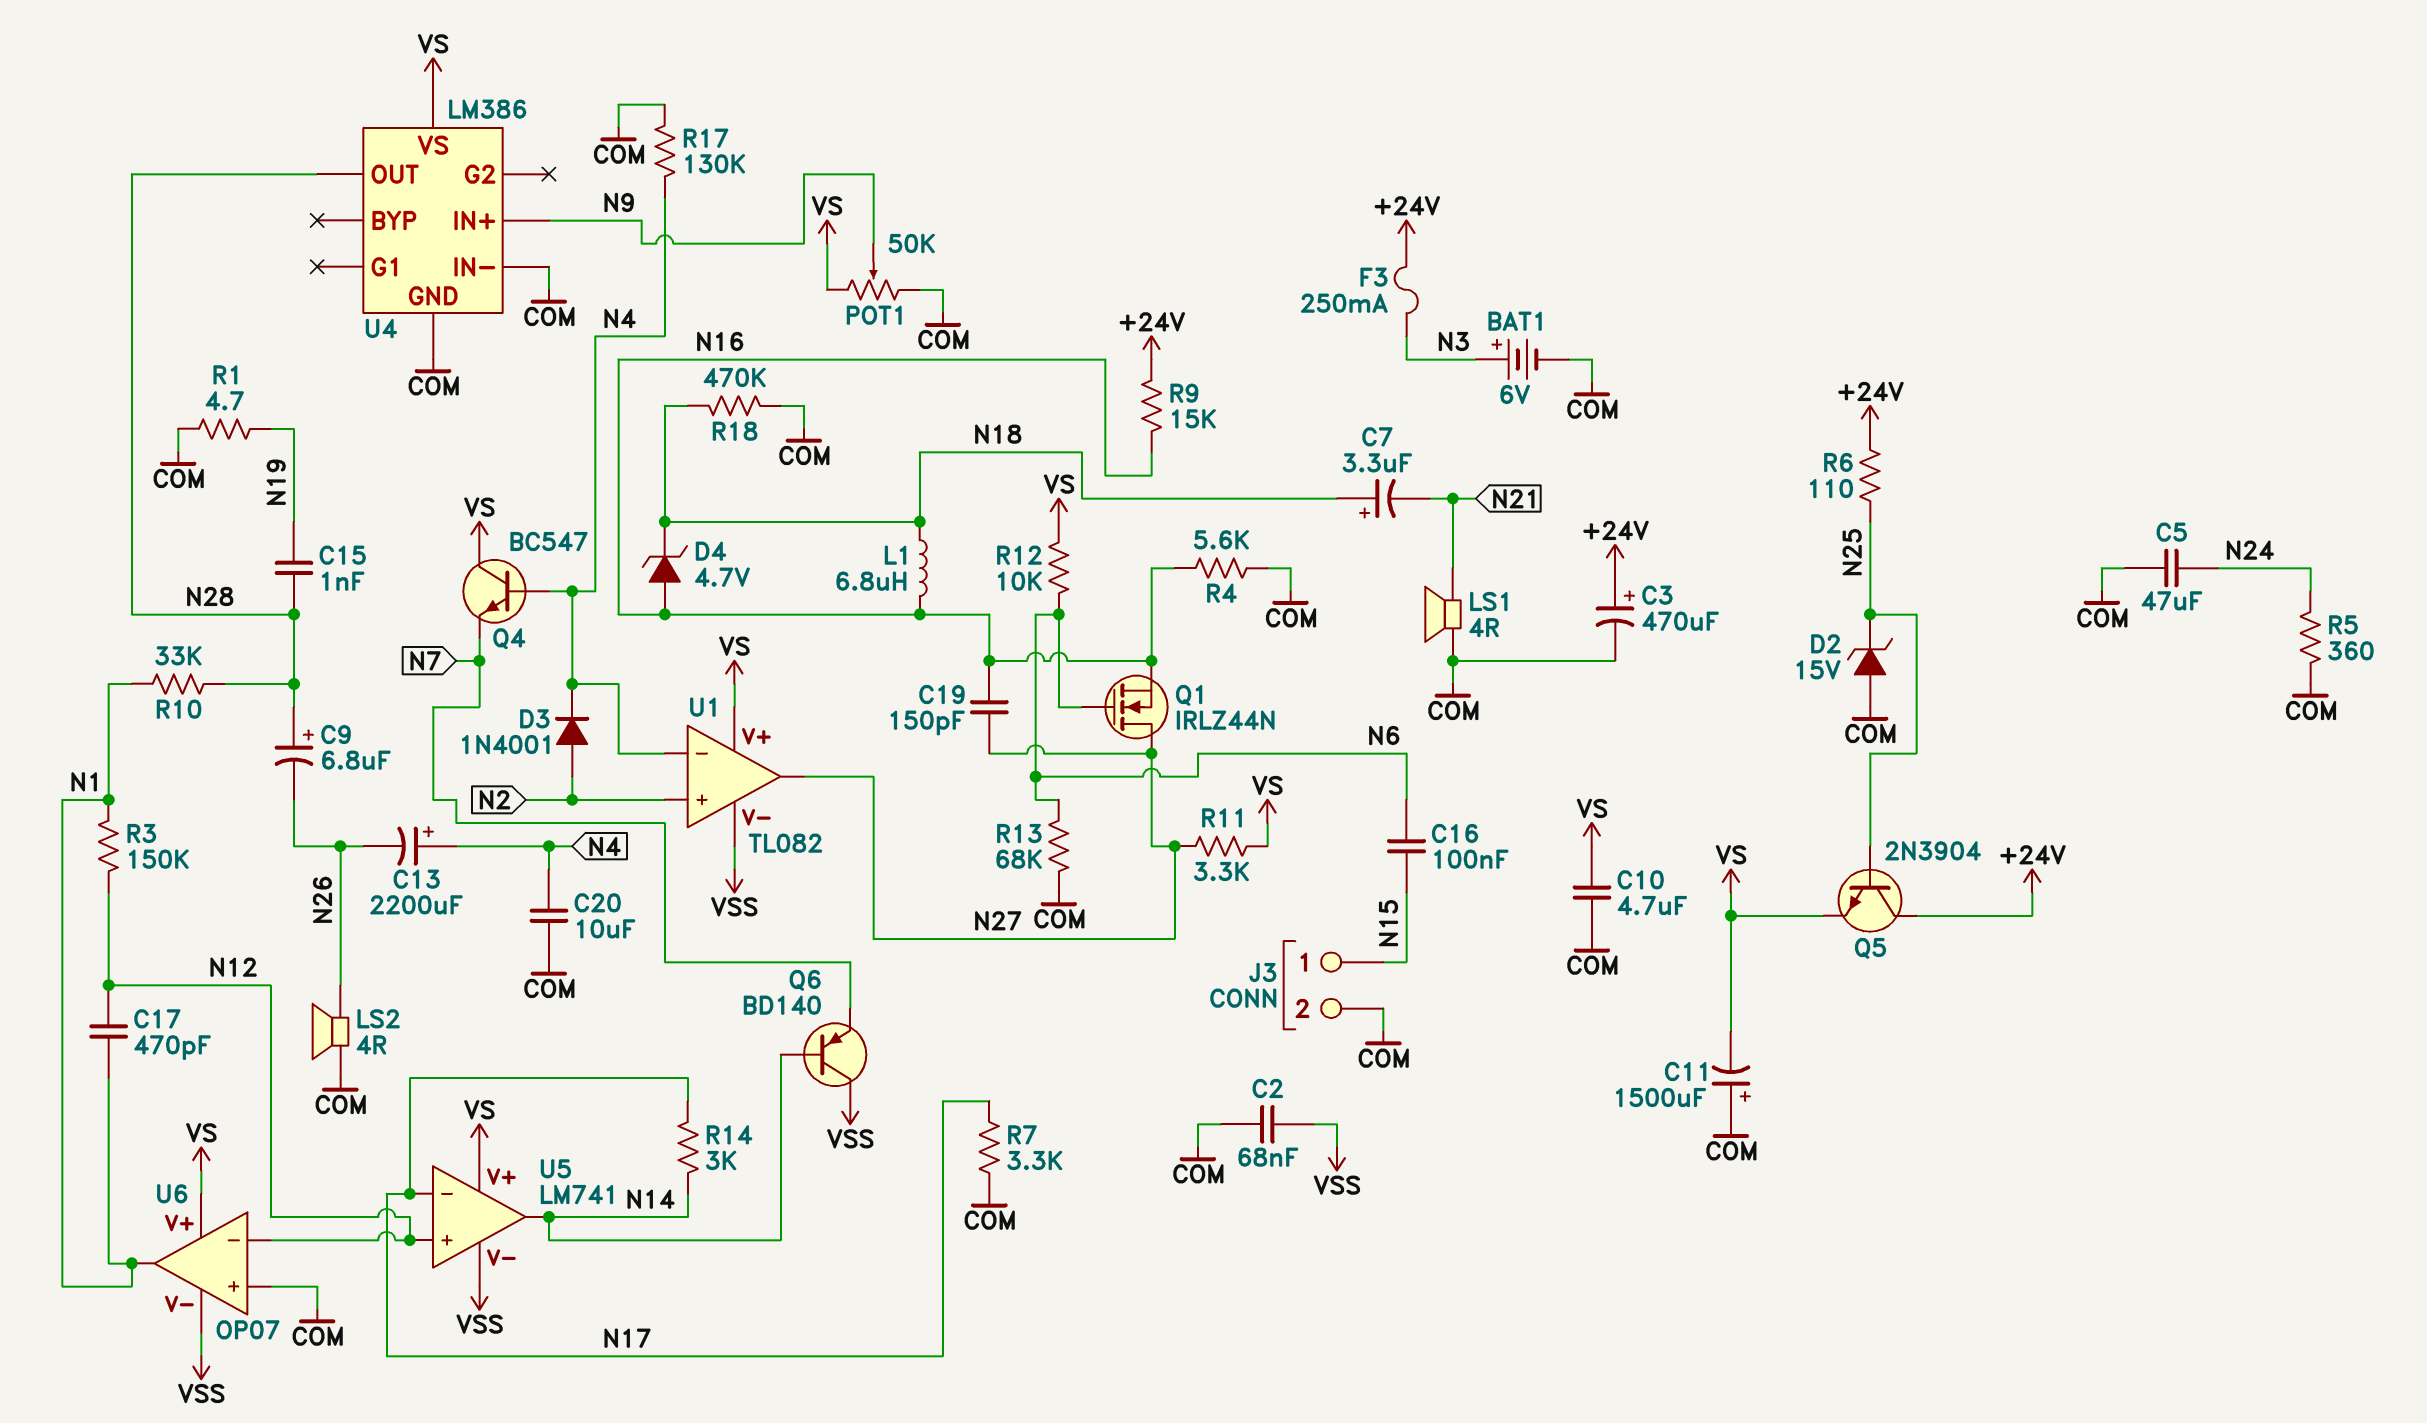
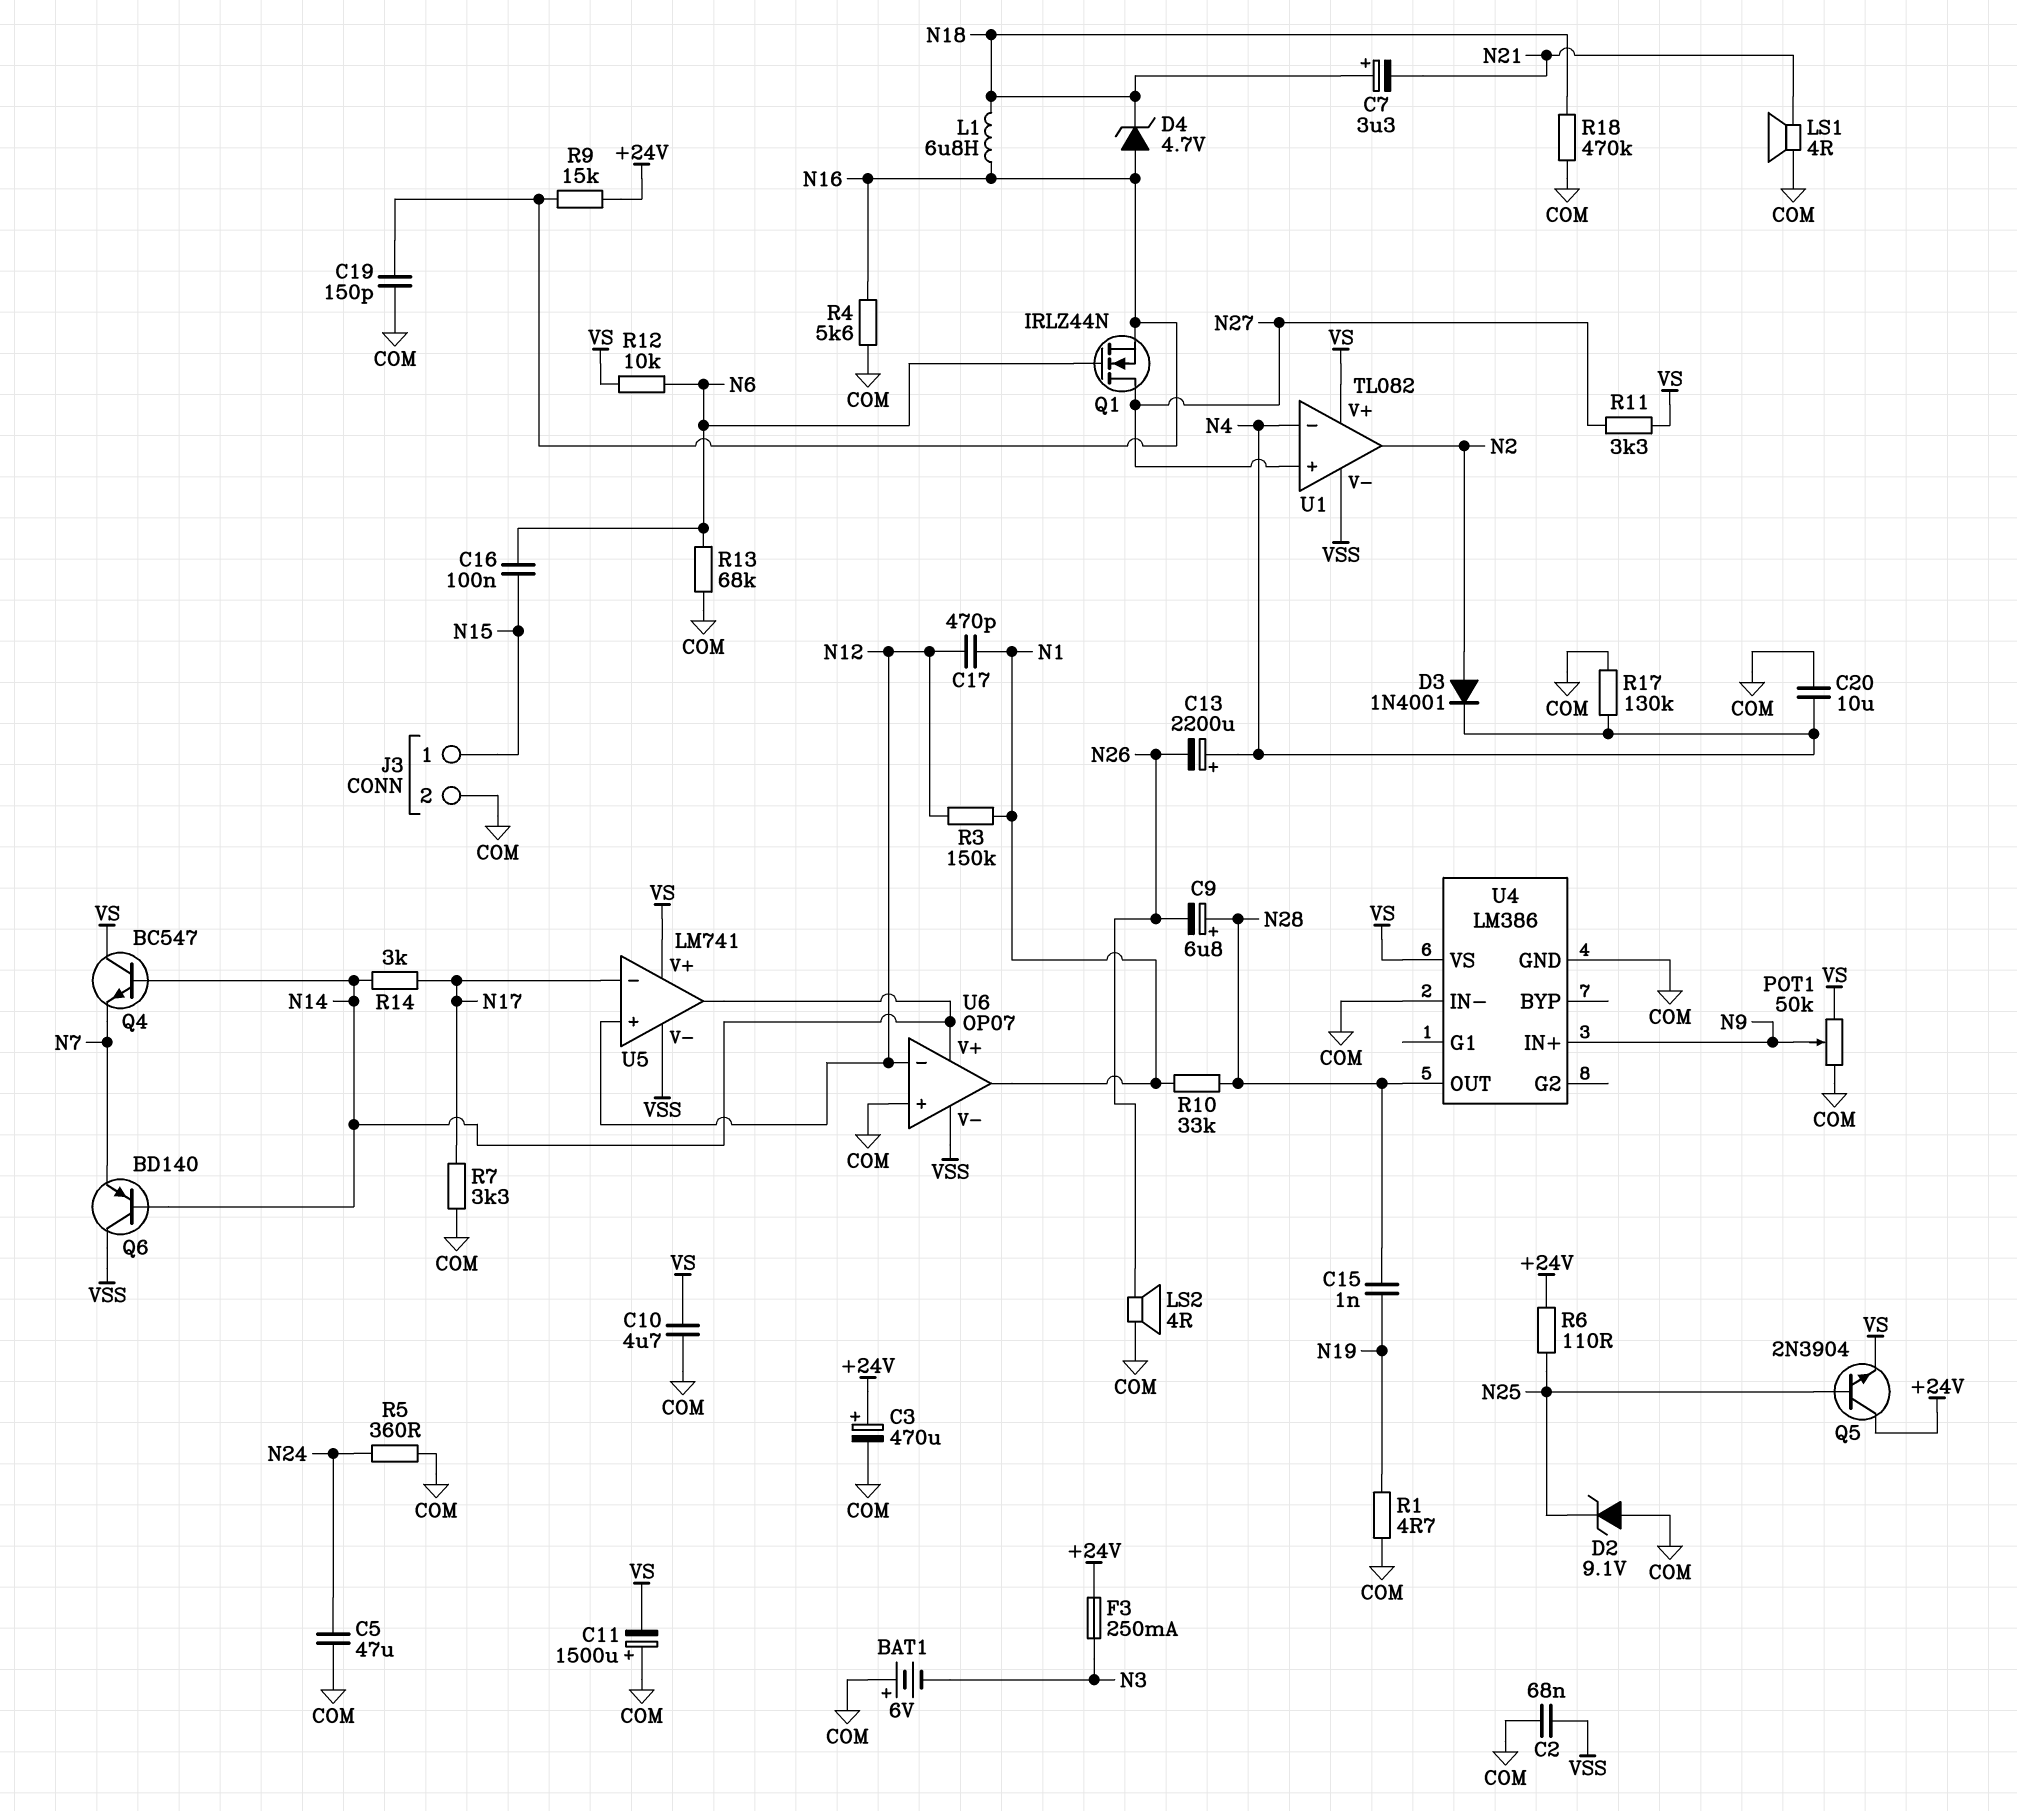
BAT1: 6V (plus N3, minus COM) -> 6V (plus COM, minus N3)
C19: 150pF (N16, N27) -> 150pF (COM, N16)
D2: zener 15V (A COM, K N25) -> zener 9.1V (A COM, K N25)
Q4: NPN BC547 (B N4, C VS, E N7) -> NPN BC547 (B N14, C VS, E N7)
U1 pin in+: N2 -> N27
U1 pin out: N27 -> N2
U6 pin V+: VS -> N14

